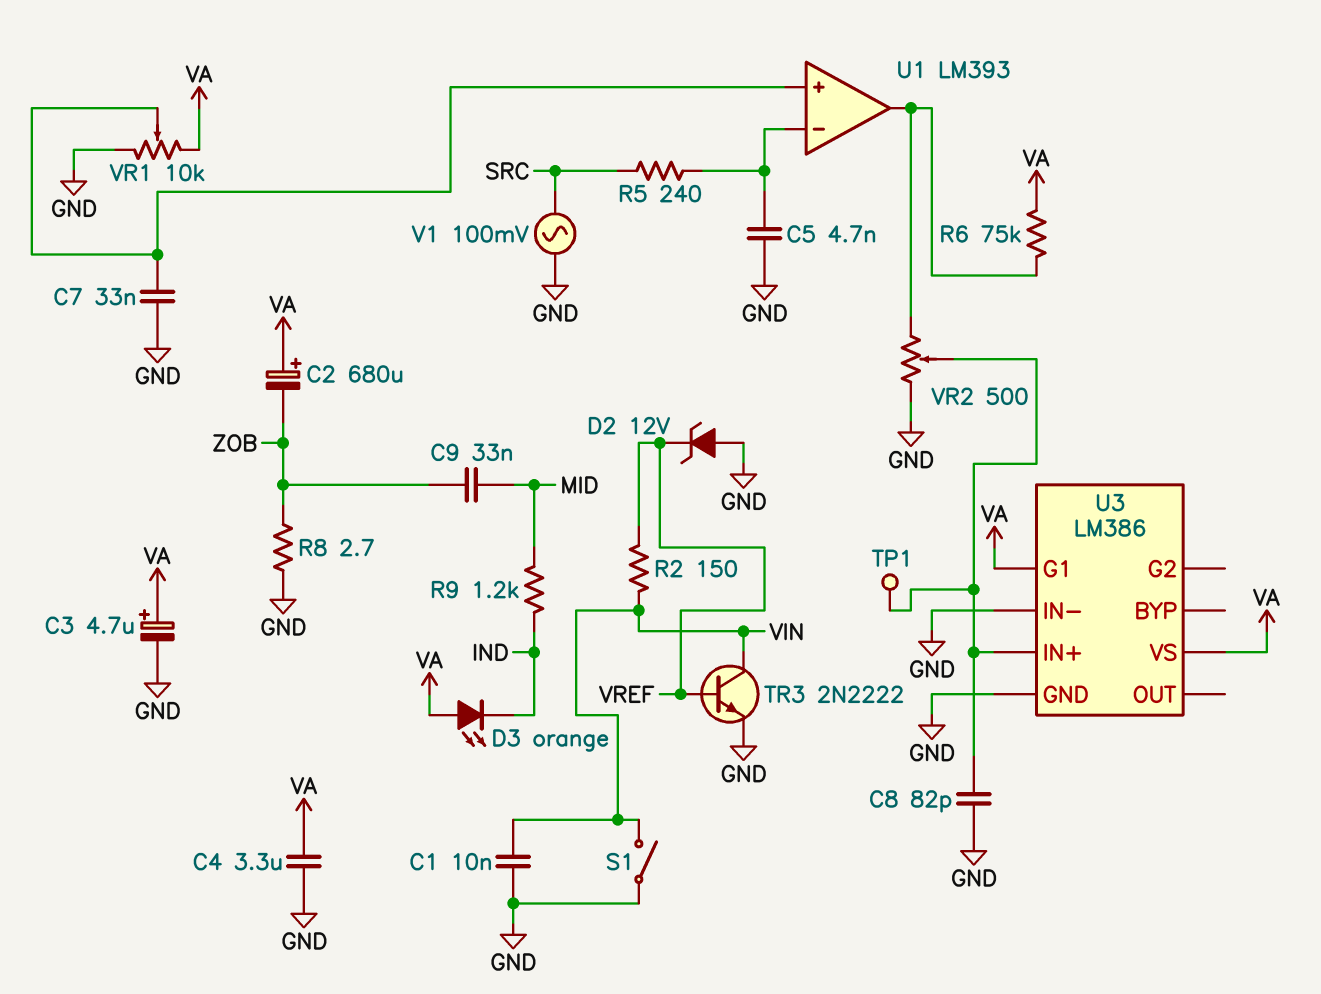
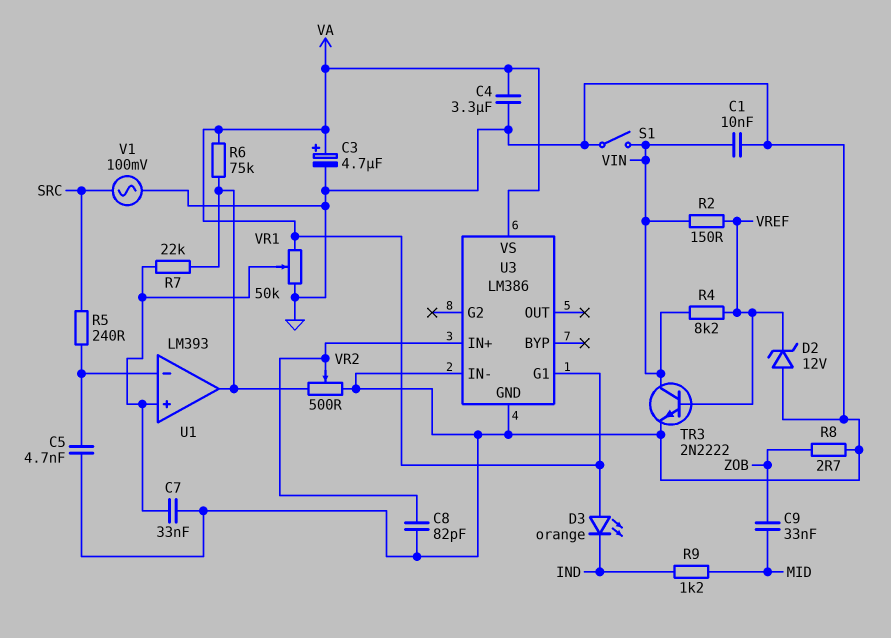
C2: 680uF (plus VA, minus ZOB) -> none
R4: none -> 8.2k (VIN, VREF)
R7: none -> 22k (U1/in+, U1/out)
TP1: test point (U3/IN+) -> none
VR1: 10k (GND, VA, wiper U1/in+) -> 50k (GND, VA, wiper U1/in+)

